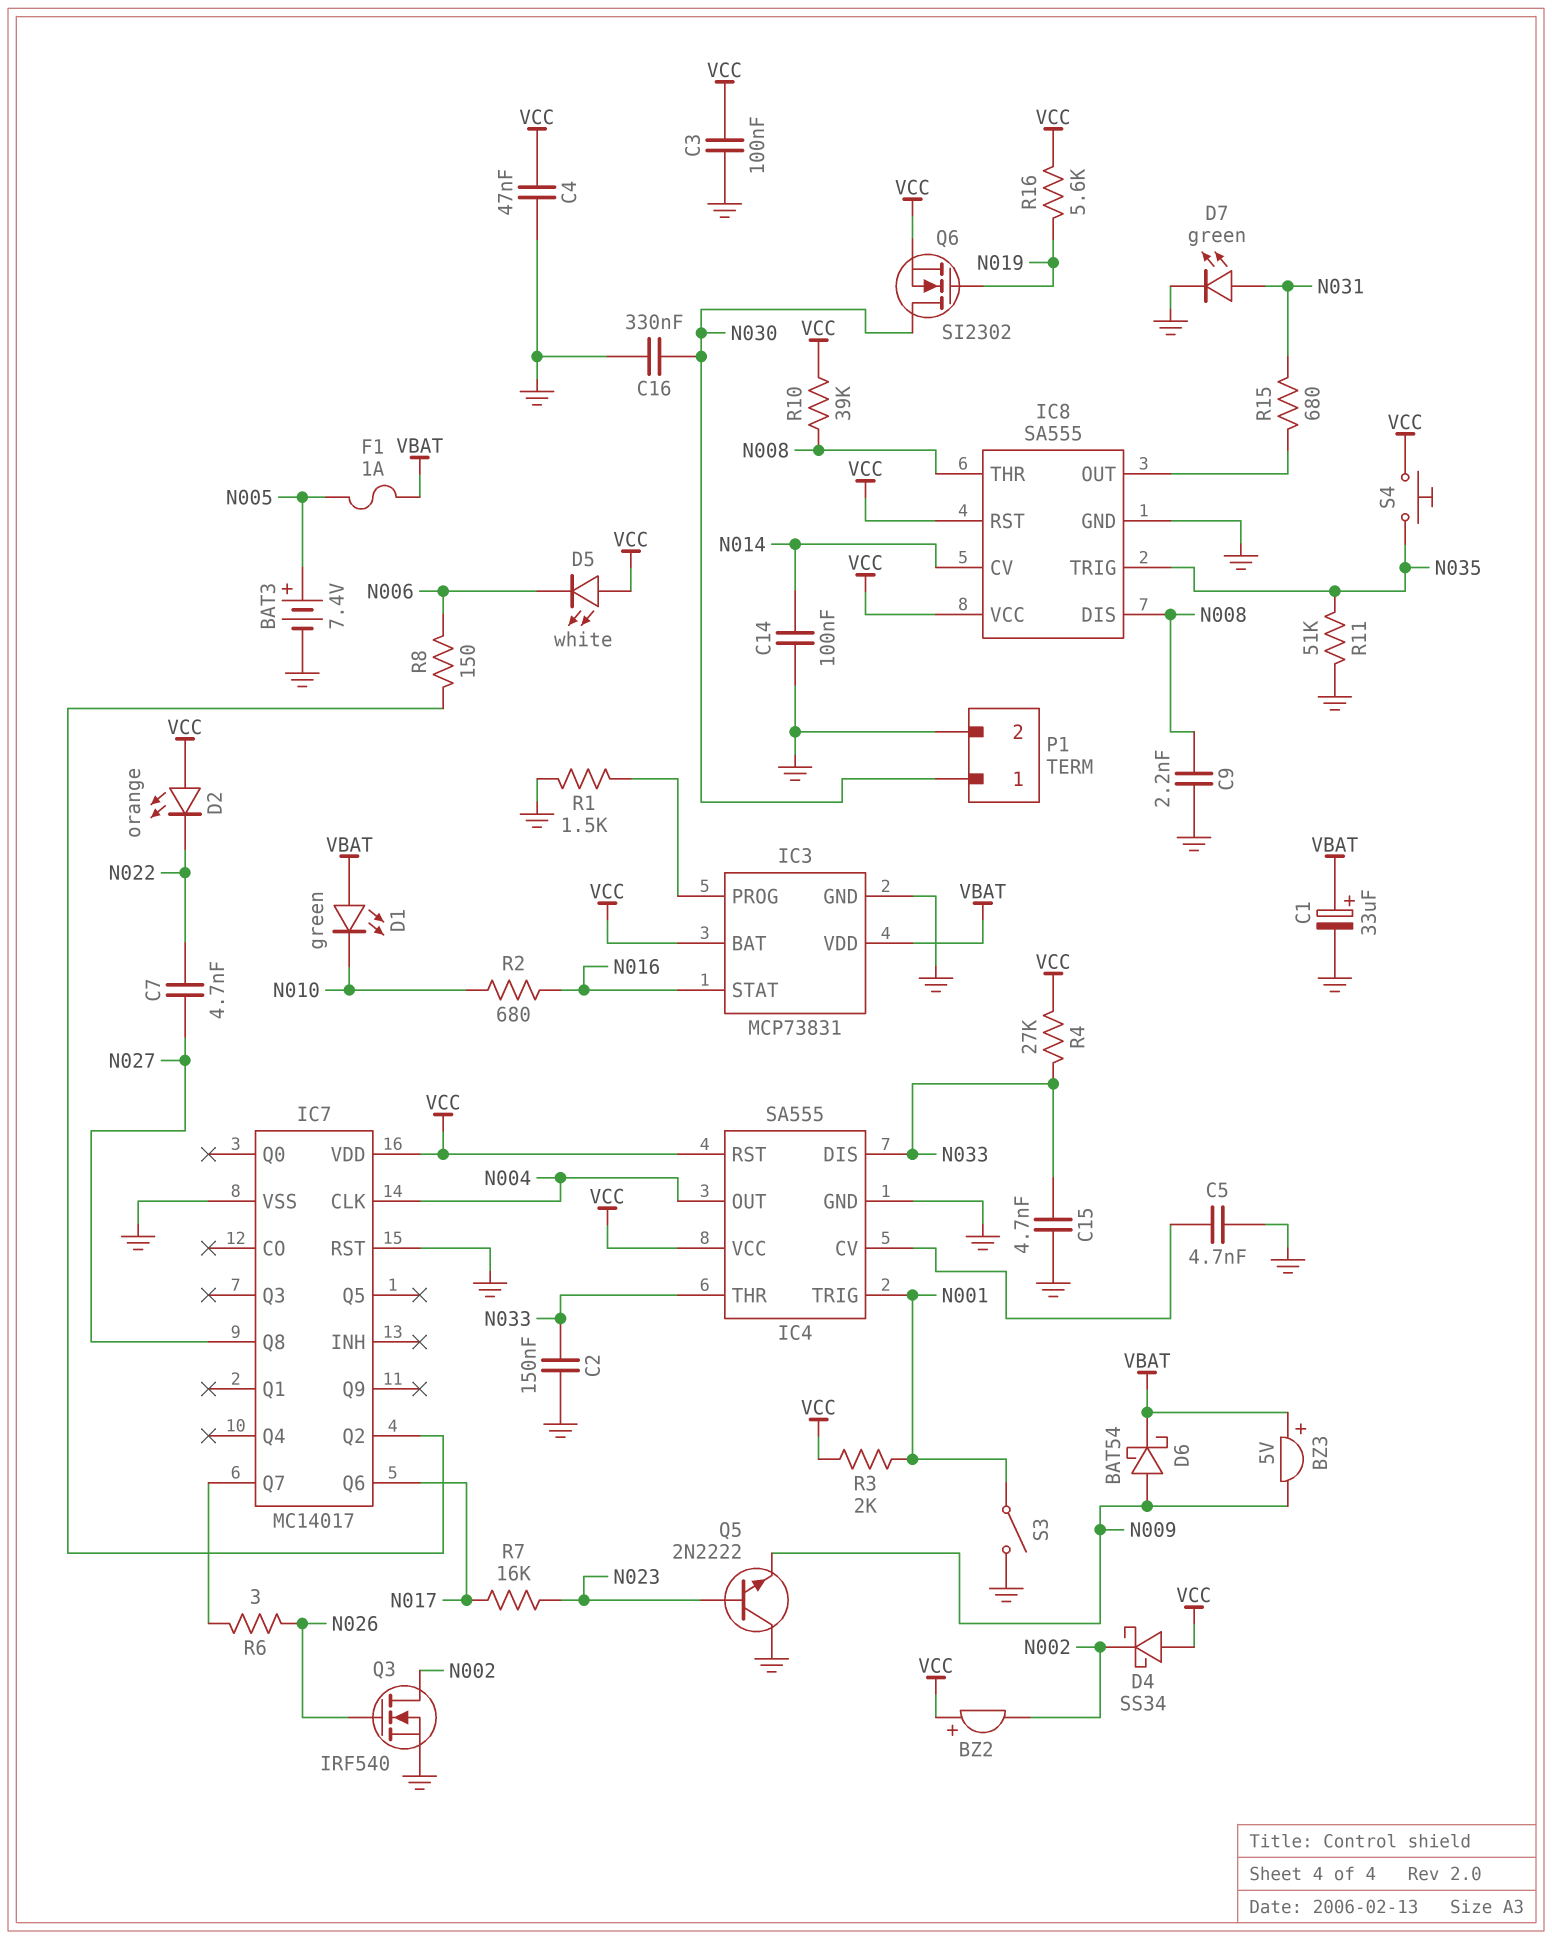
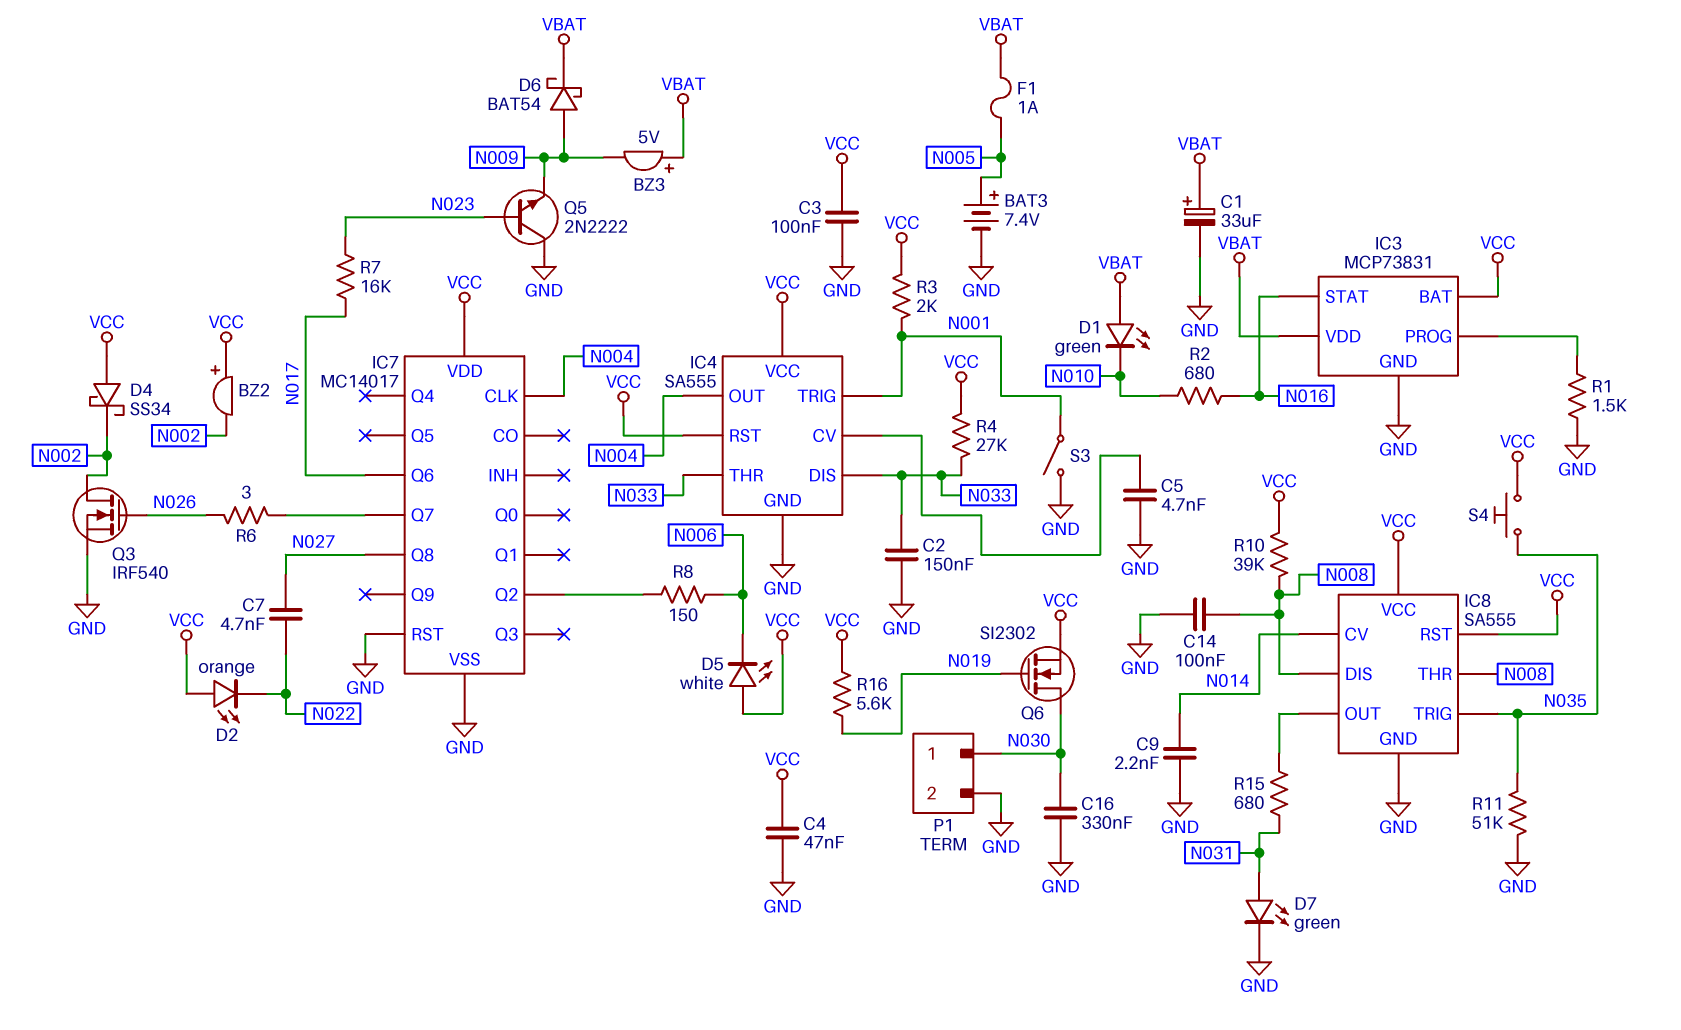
C9: 2.2nF (GND, N008) -> 2.2nF (GND, N014)
C14: 100nF (GND, N014) -> 100nF (GND, N008)
C15: 4.7nF (GND, N033) -> none

